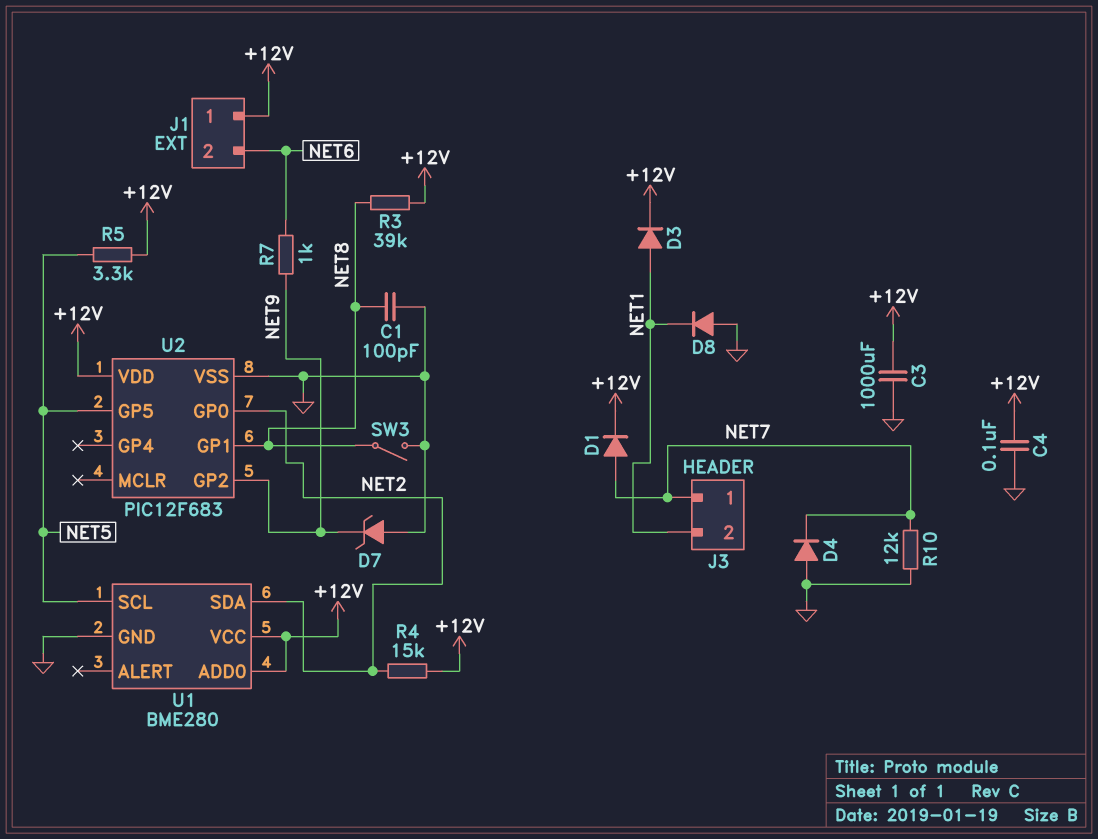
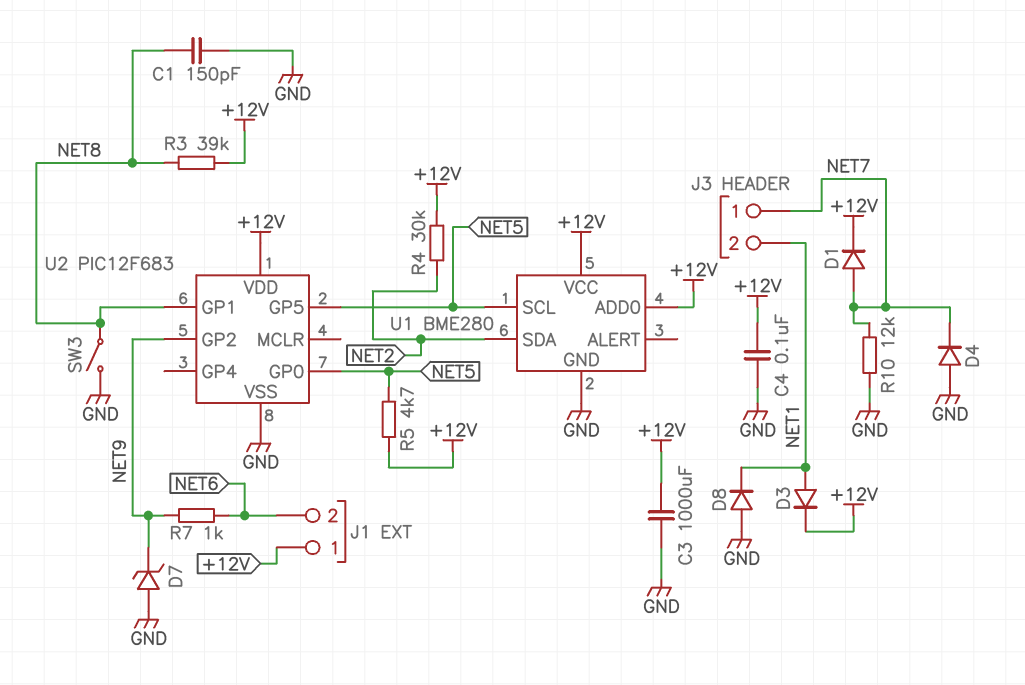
C1: 100pF (GND, NET8) -> 150pF (GND, NET8)
R4: 15k (+12V, NET2) -> 30k (+12V, NET2)
R5: 3.3k (+12V, NET5) -> 4.7k (+12V, NET5)
U2 pin GP0: NET2 -> NET5

